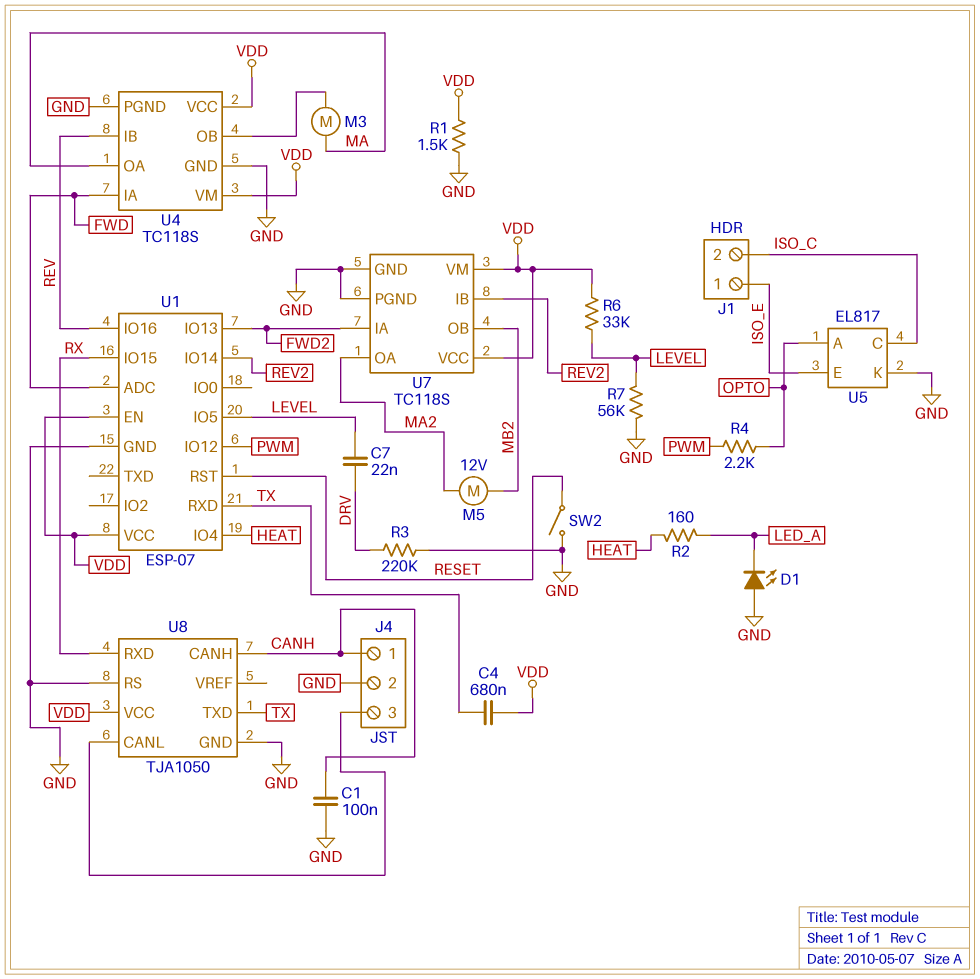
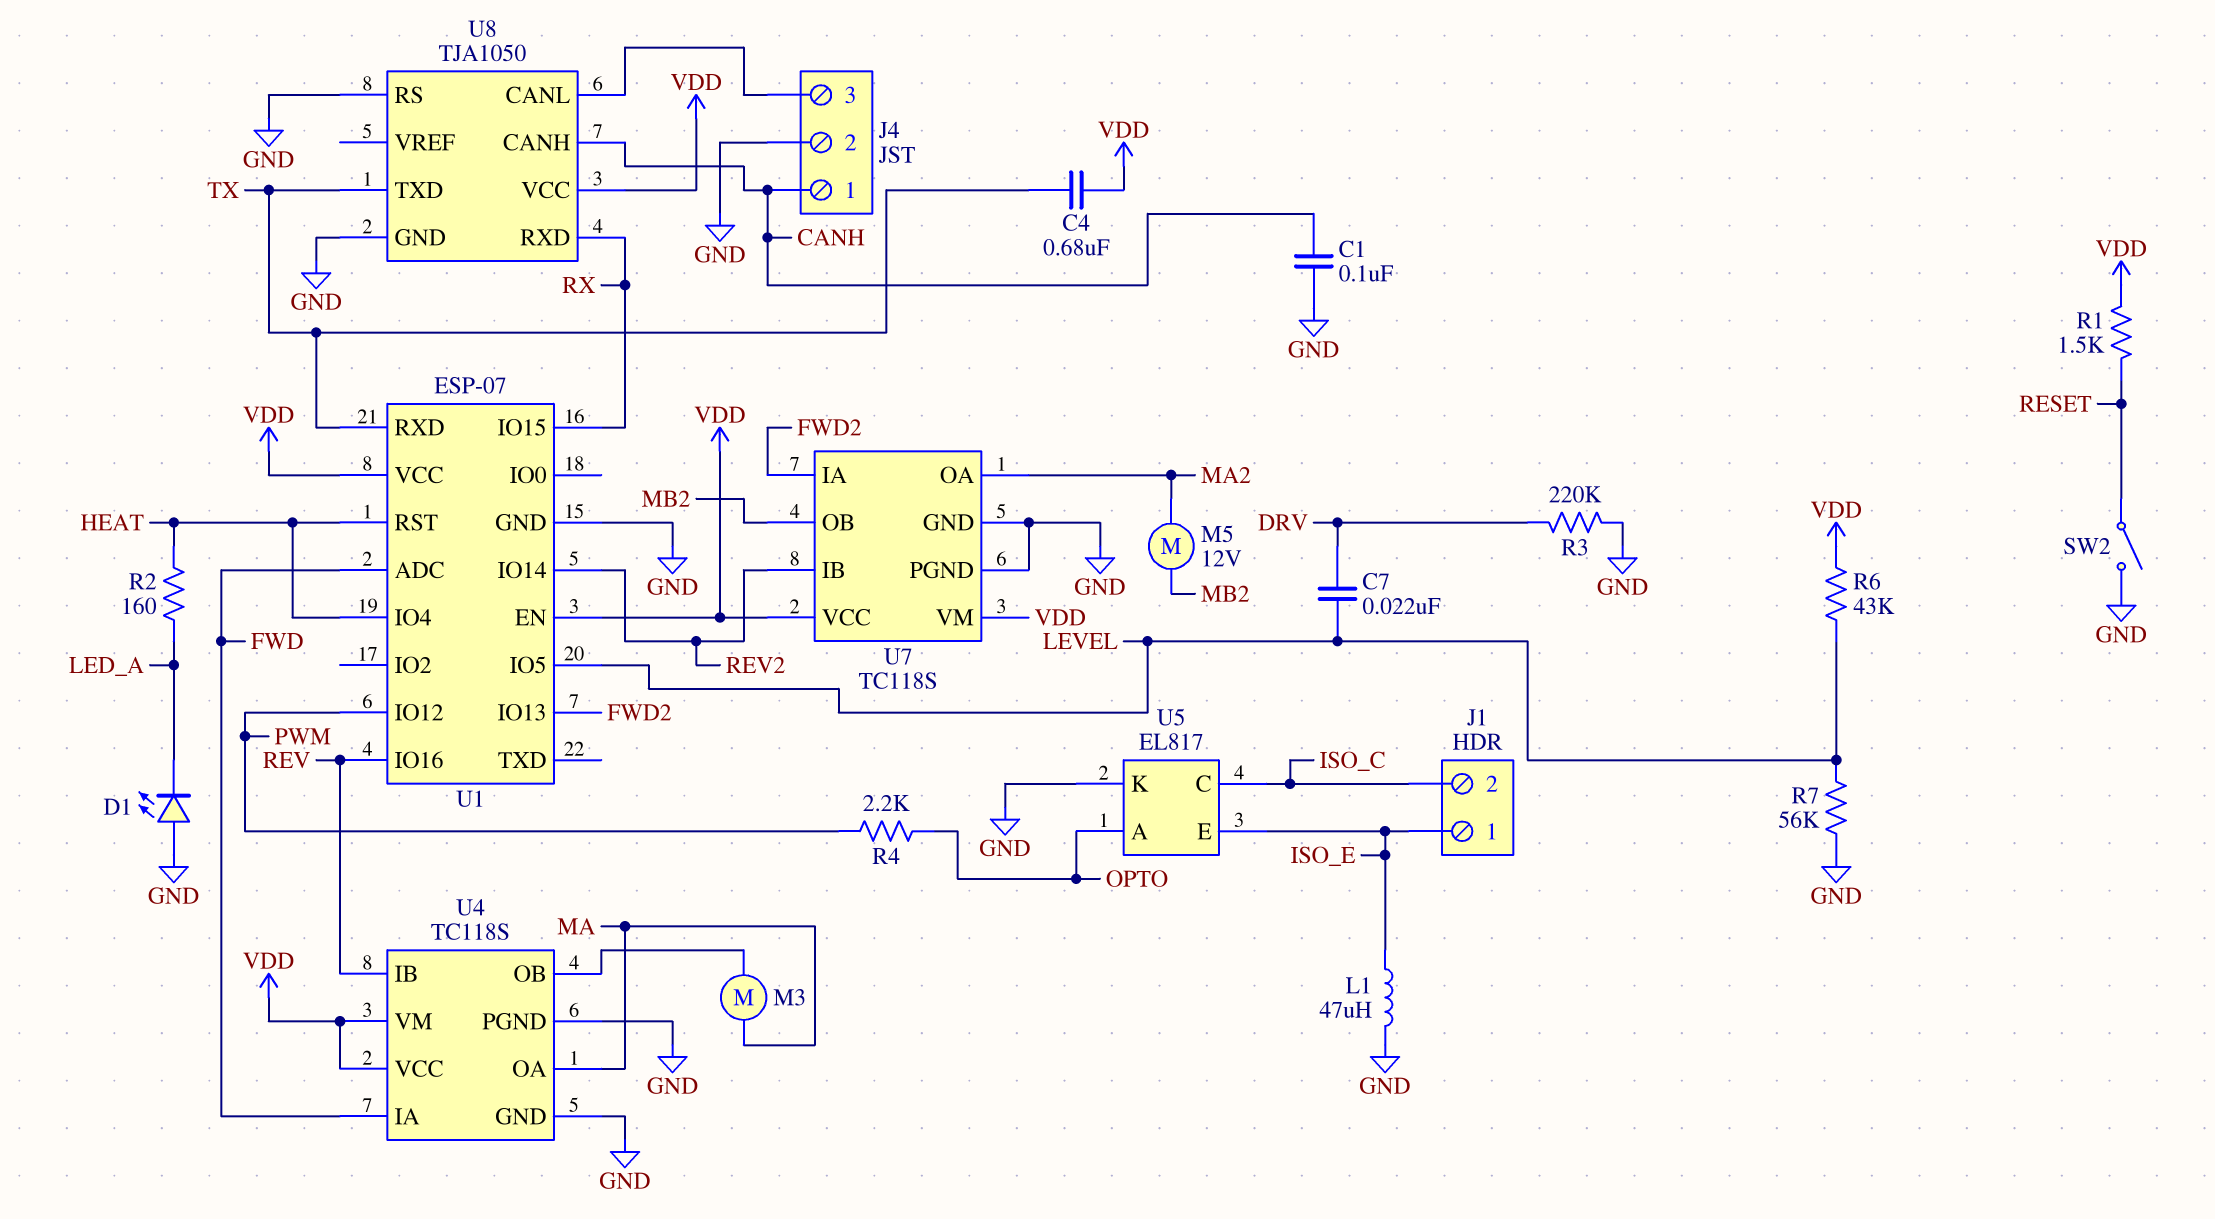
L1: none -> 47uH (GND, ISO_E)
R1: 1.5k (GND, VDD) -> 1.5k (RESET, VDD)
R6: 33k (LEVEL, VDD) -> 43k (LEVEL, VDD)
U1 pin RST: RESET -> HEAT

